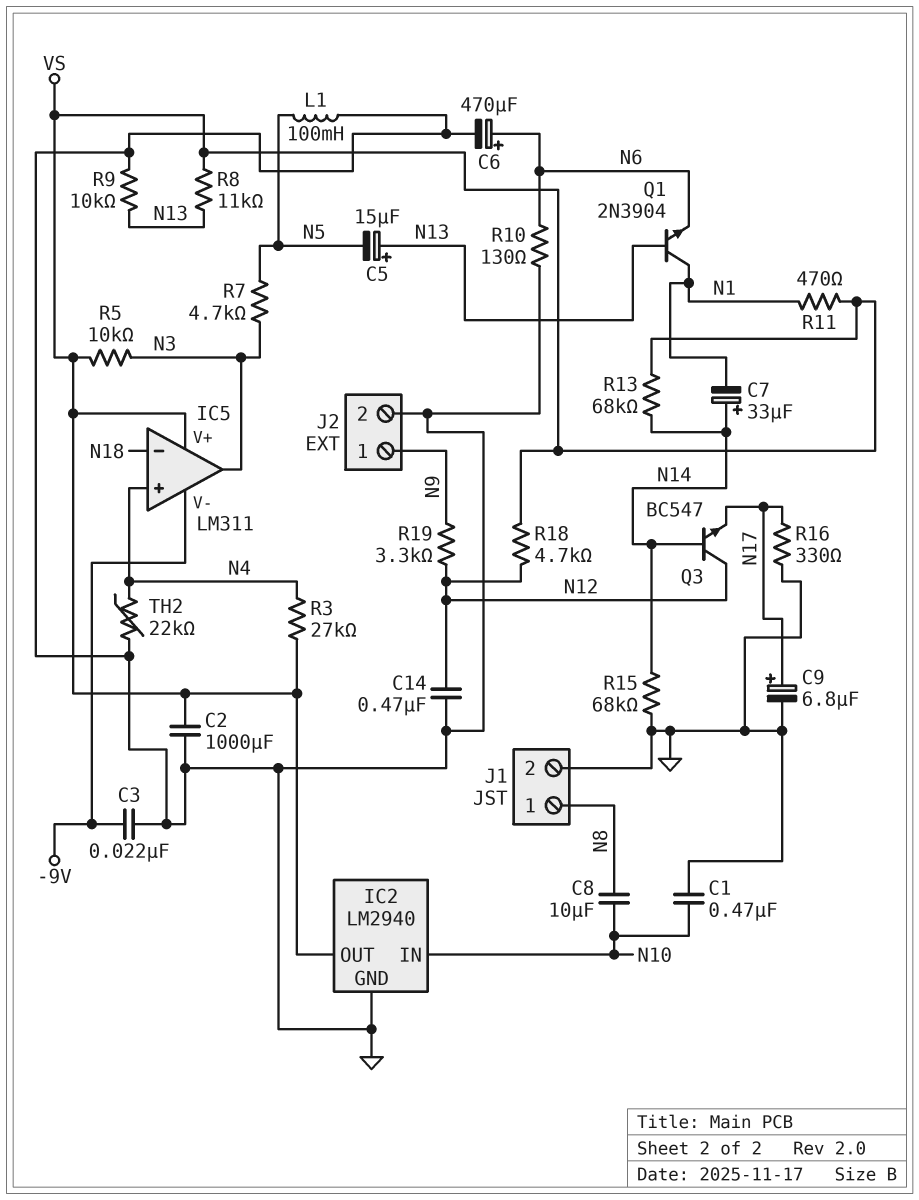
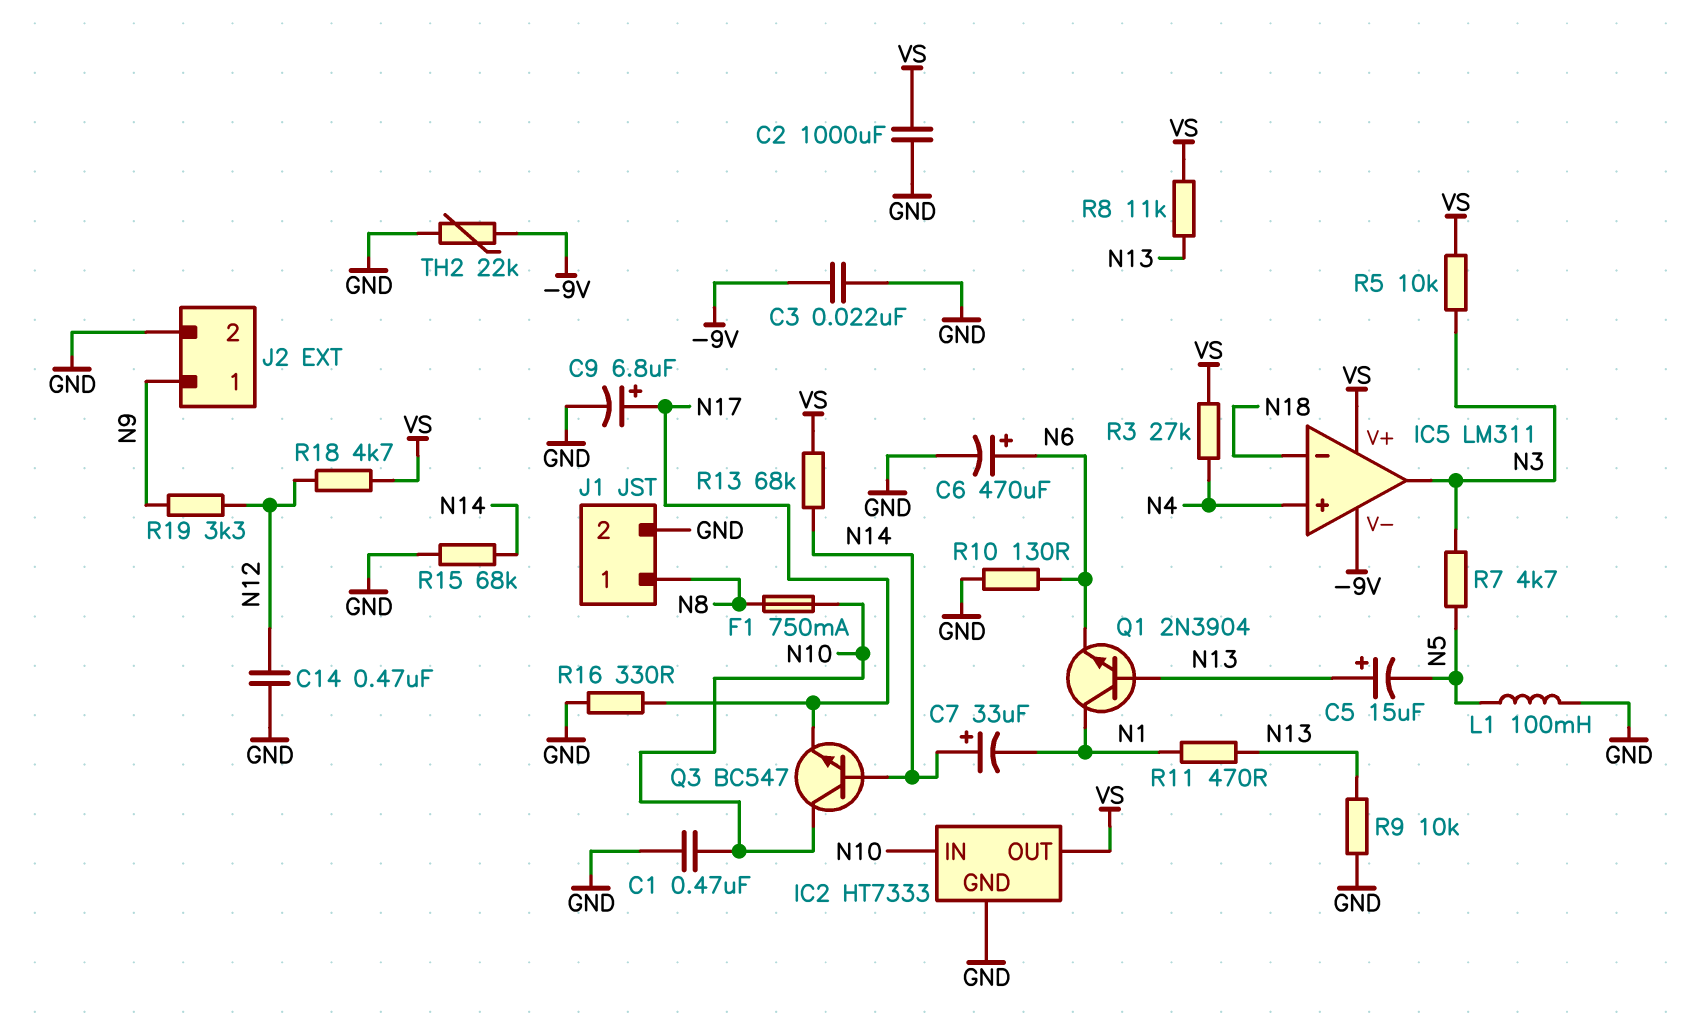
C8: 10uF (N8, N10) -> none
F1: none -> 750mA (N8, N10)
IC2: LM2940 -> HT7333
Q3: NPN BC547 (B N14, C N12, E N17) -> NPN BC547 (B N14, C N10, E N17)
R11: 470 (N1, VS) -> 470 (N1, N13)
TH2: 22k (GND, N4) -> 22k (-9V, GND)

